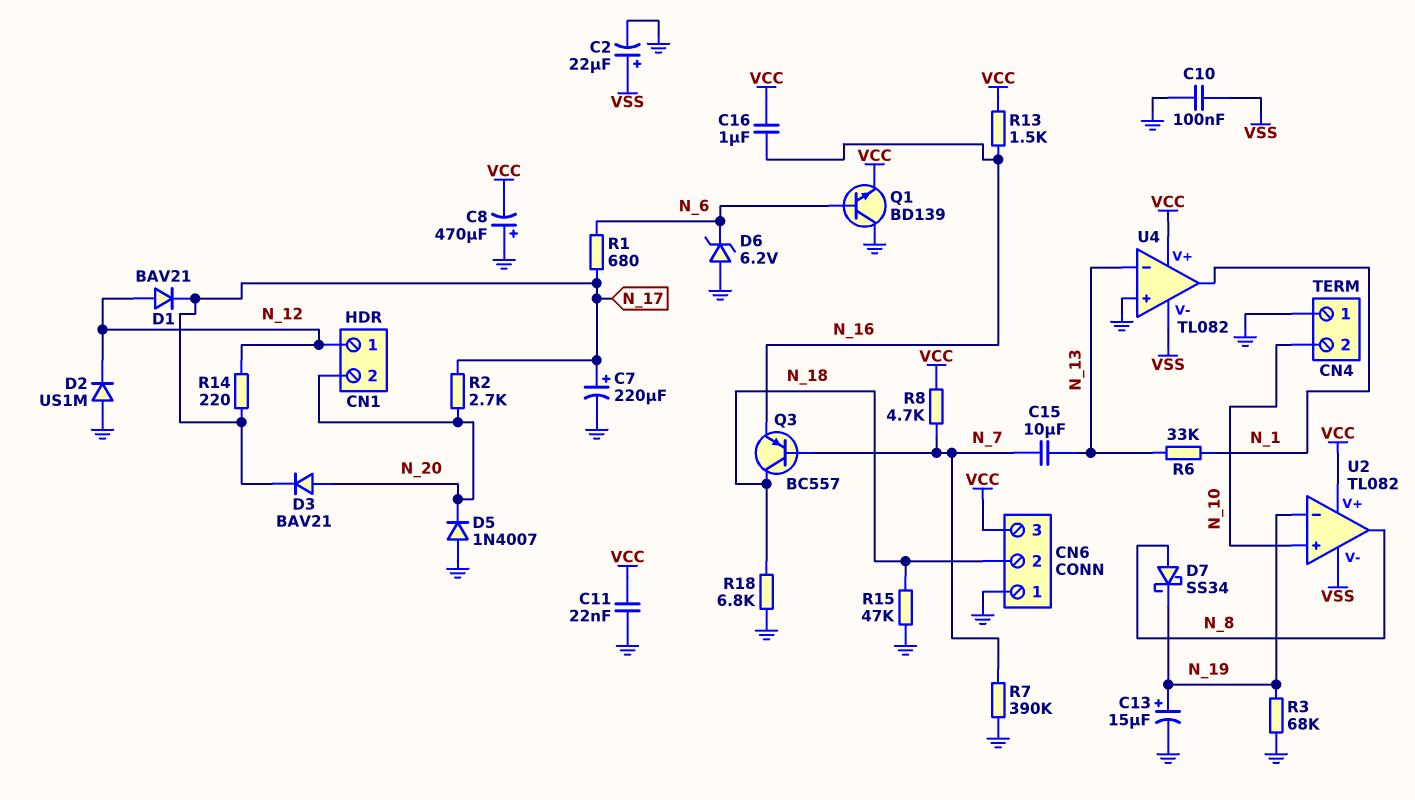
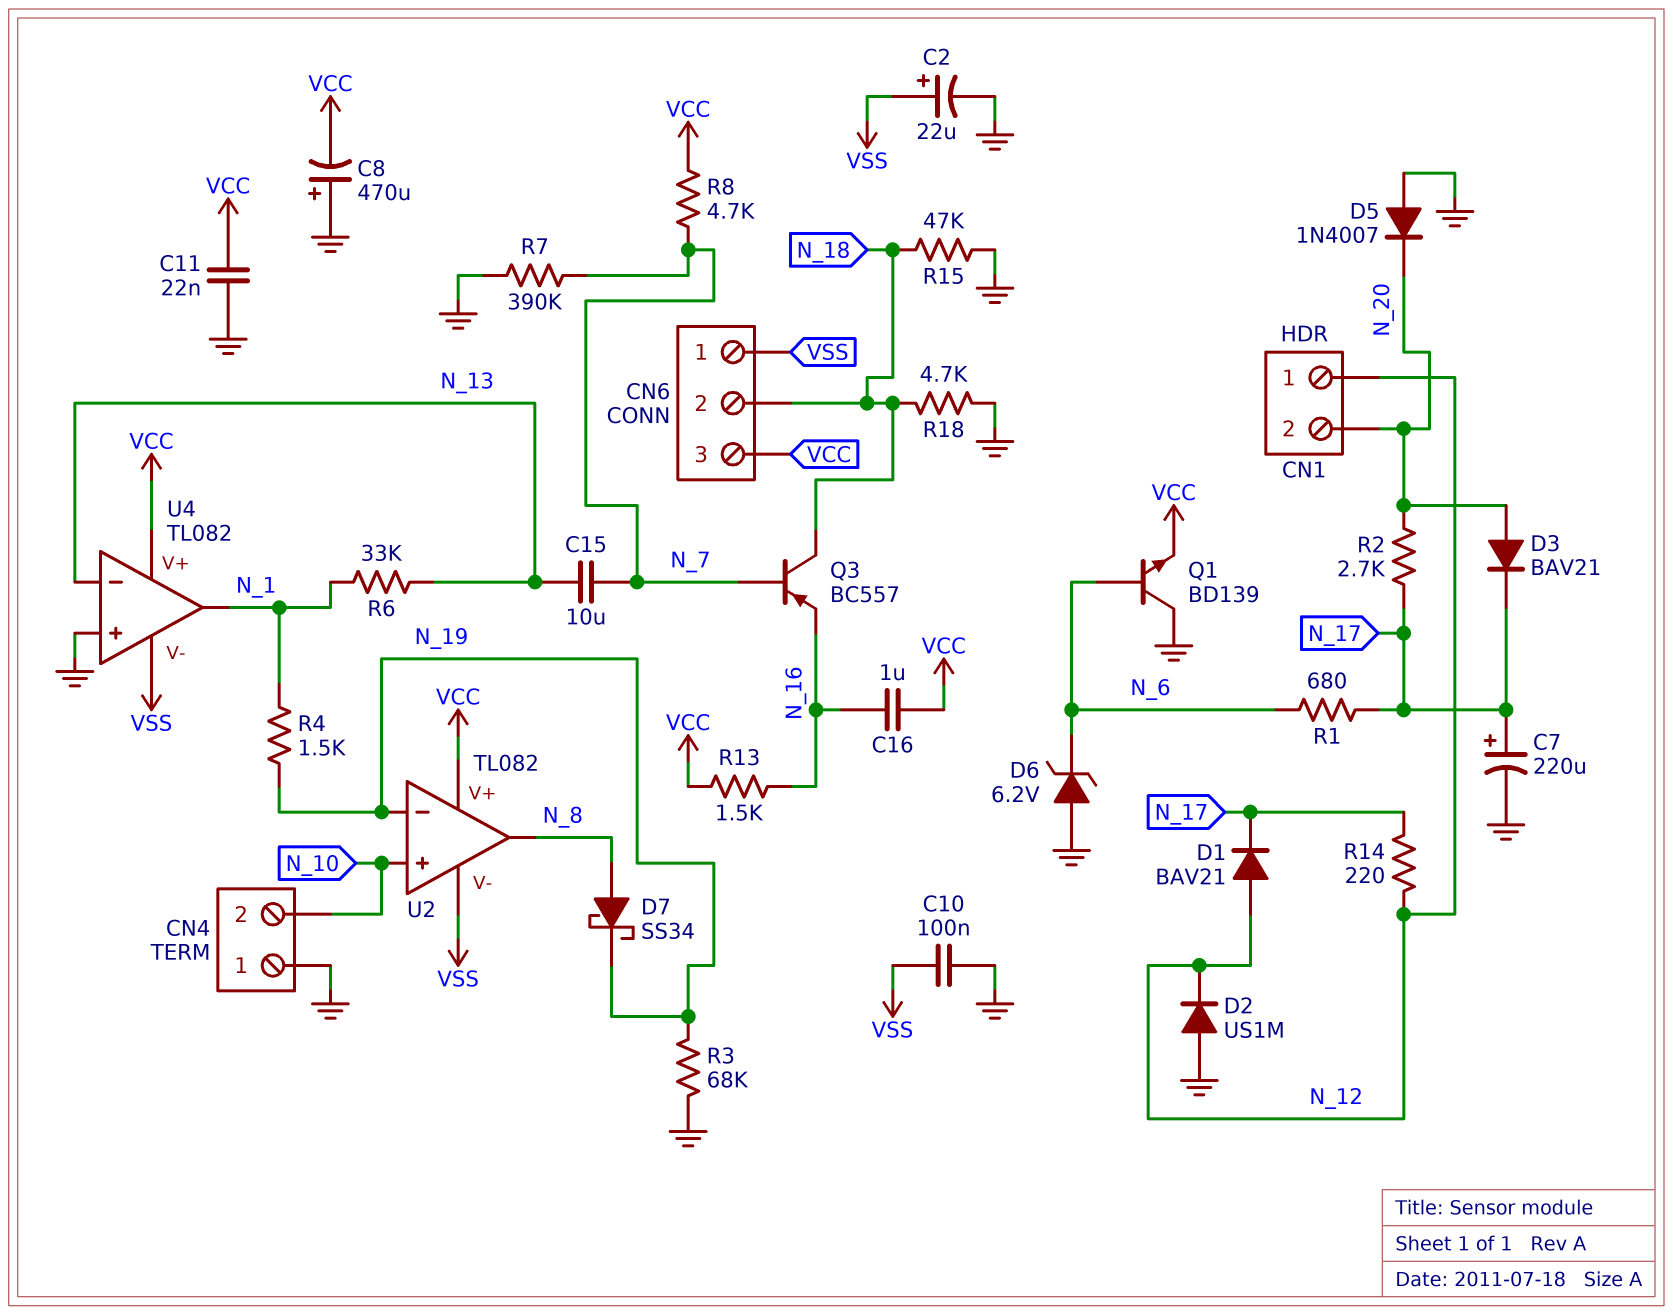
C13: 15uF (plus N_19, minus GND) -> none
CN6 pin 1: GND -> VSS
R4: none -> 1.5k (N_1, N_19)
R18: 6.8k (GND, N_18) -> 4.7k (GND, N_18)

